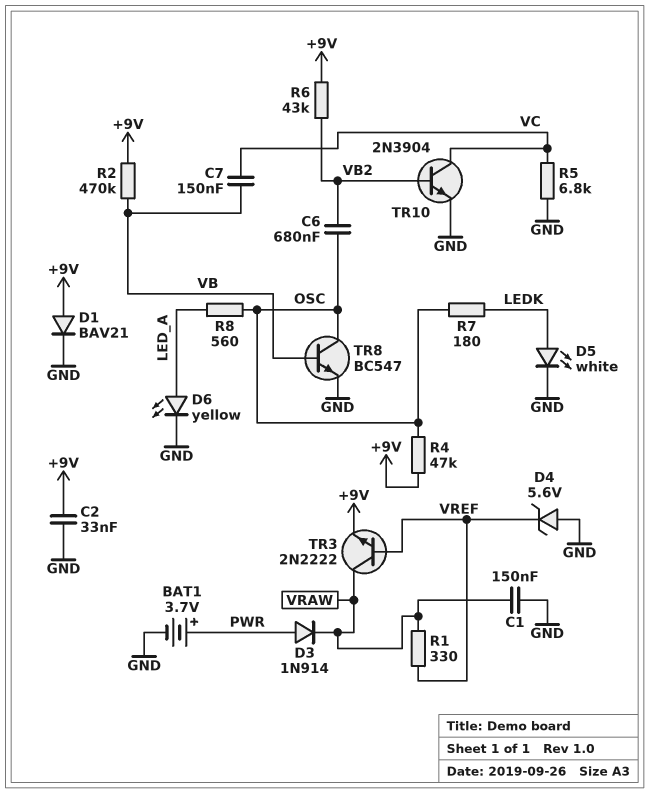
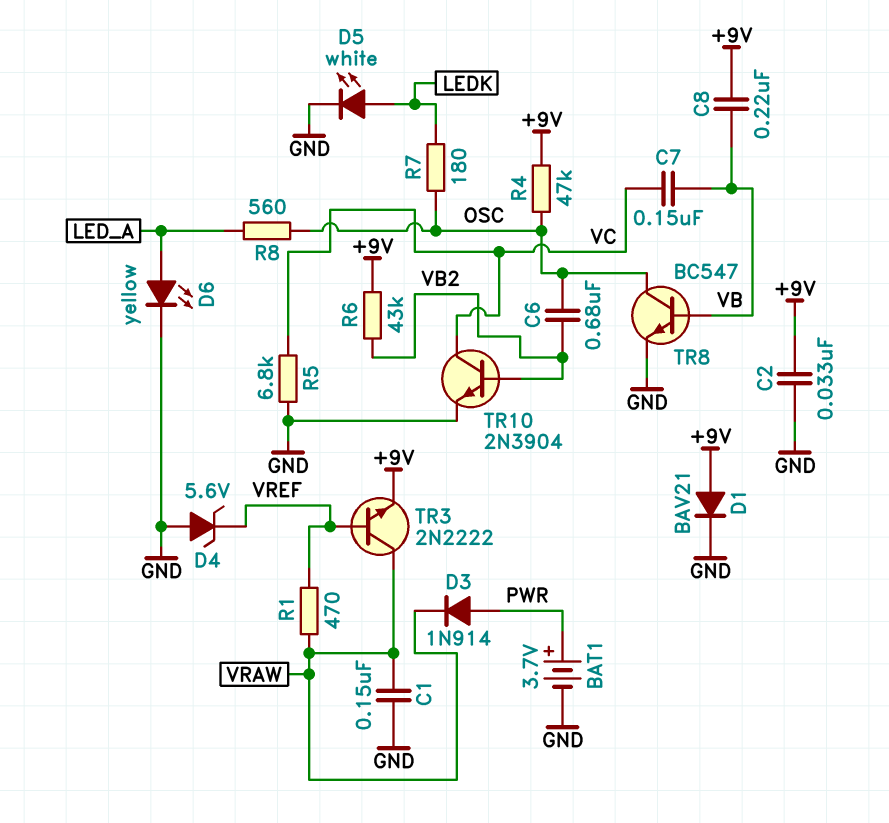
C8: none -> 220nF (+9V, VB)
R1: 330 (VRAW, VREF) -> 470 (VRAW, VREF)
R2: 470k (+9V, VB) -> none

